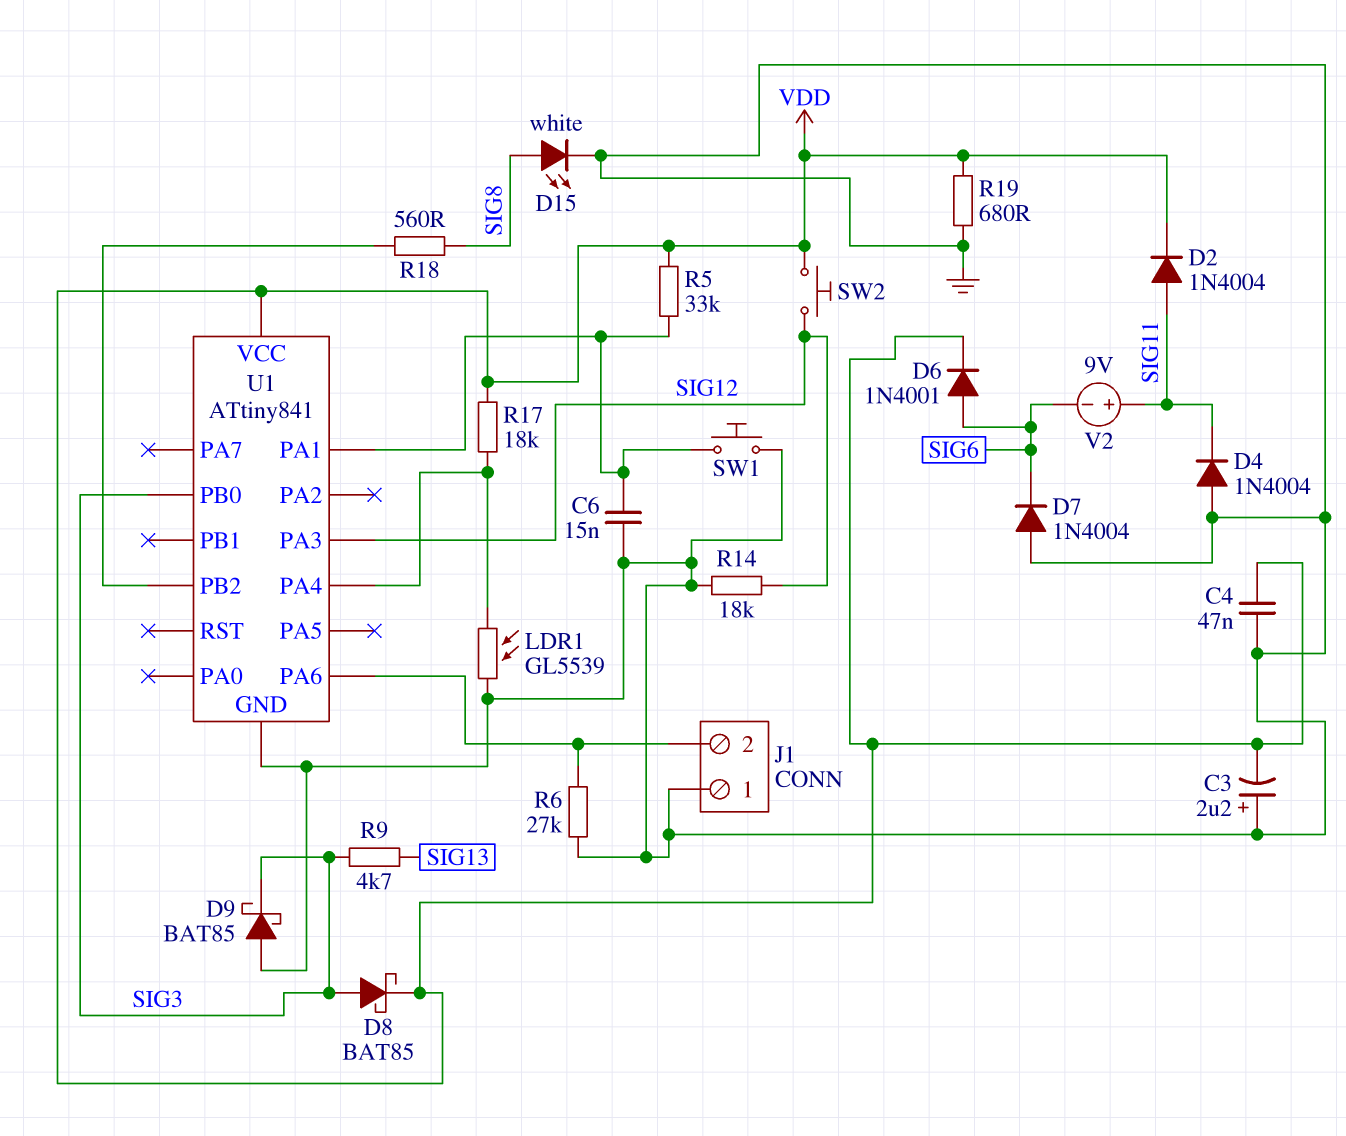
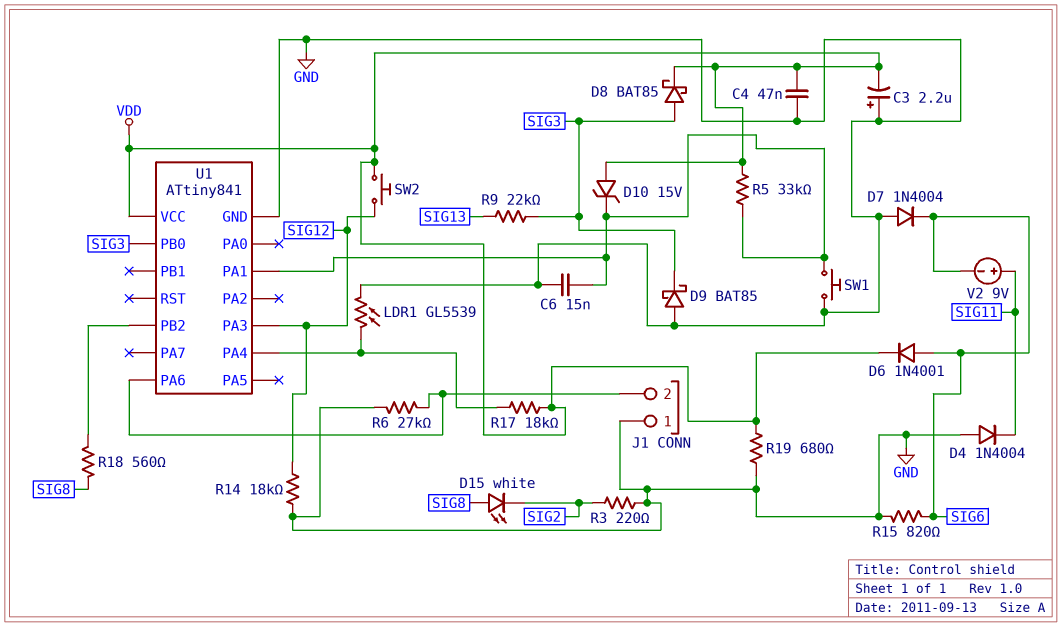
D2: diode 1N4004 (A SIG11, K VDD) -> none
D10: none -> zener 15V (A VDD, K U1/PA1)
D15: LED white (A SIG8, K GND) -> LED white (A SIG8, K SIG2)
R3: none -> 220 (GND, SIG2)
R9: 4.7k (SIG3, SIG13) -> 22k (SIG3, SIG13)
R15: none -> 820 (GND, SIG6)

